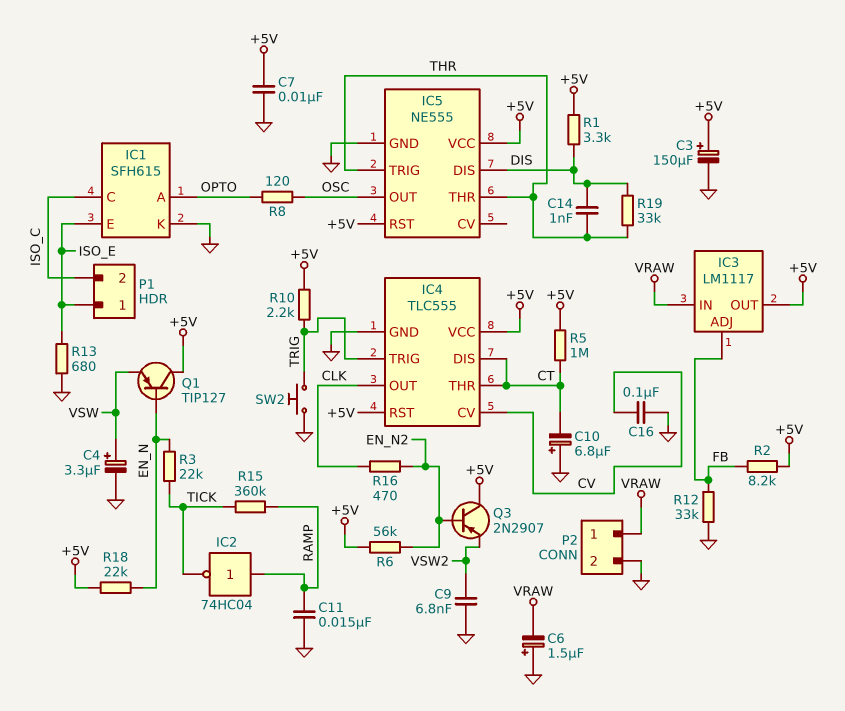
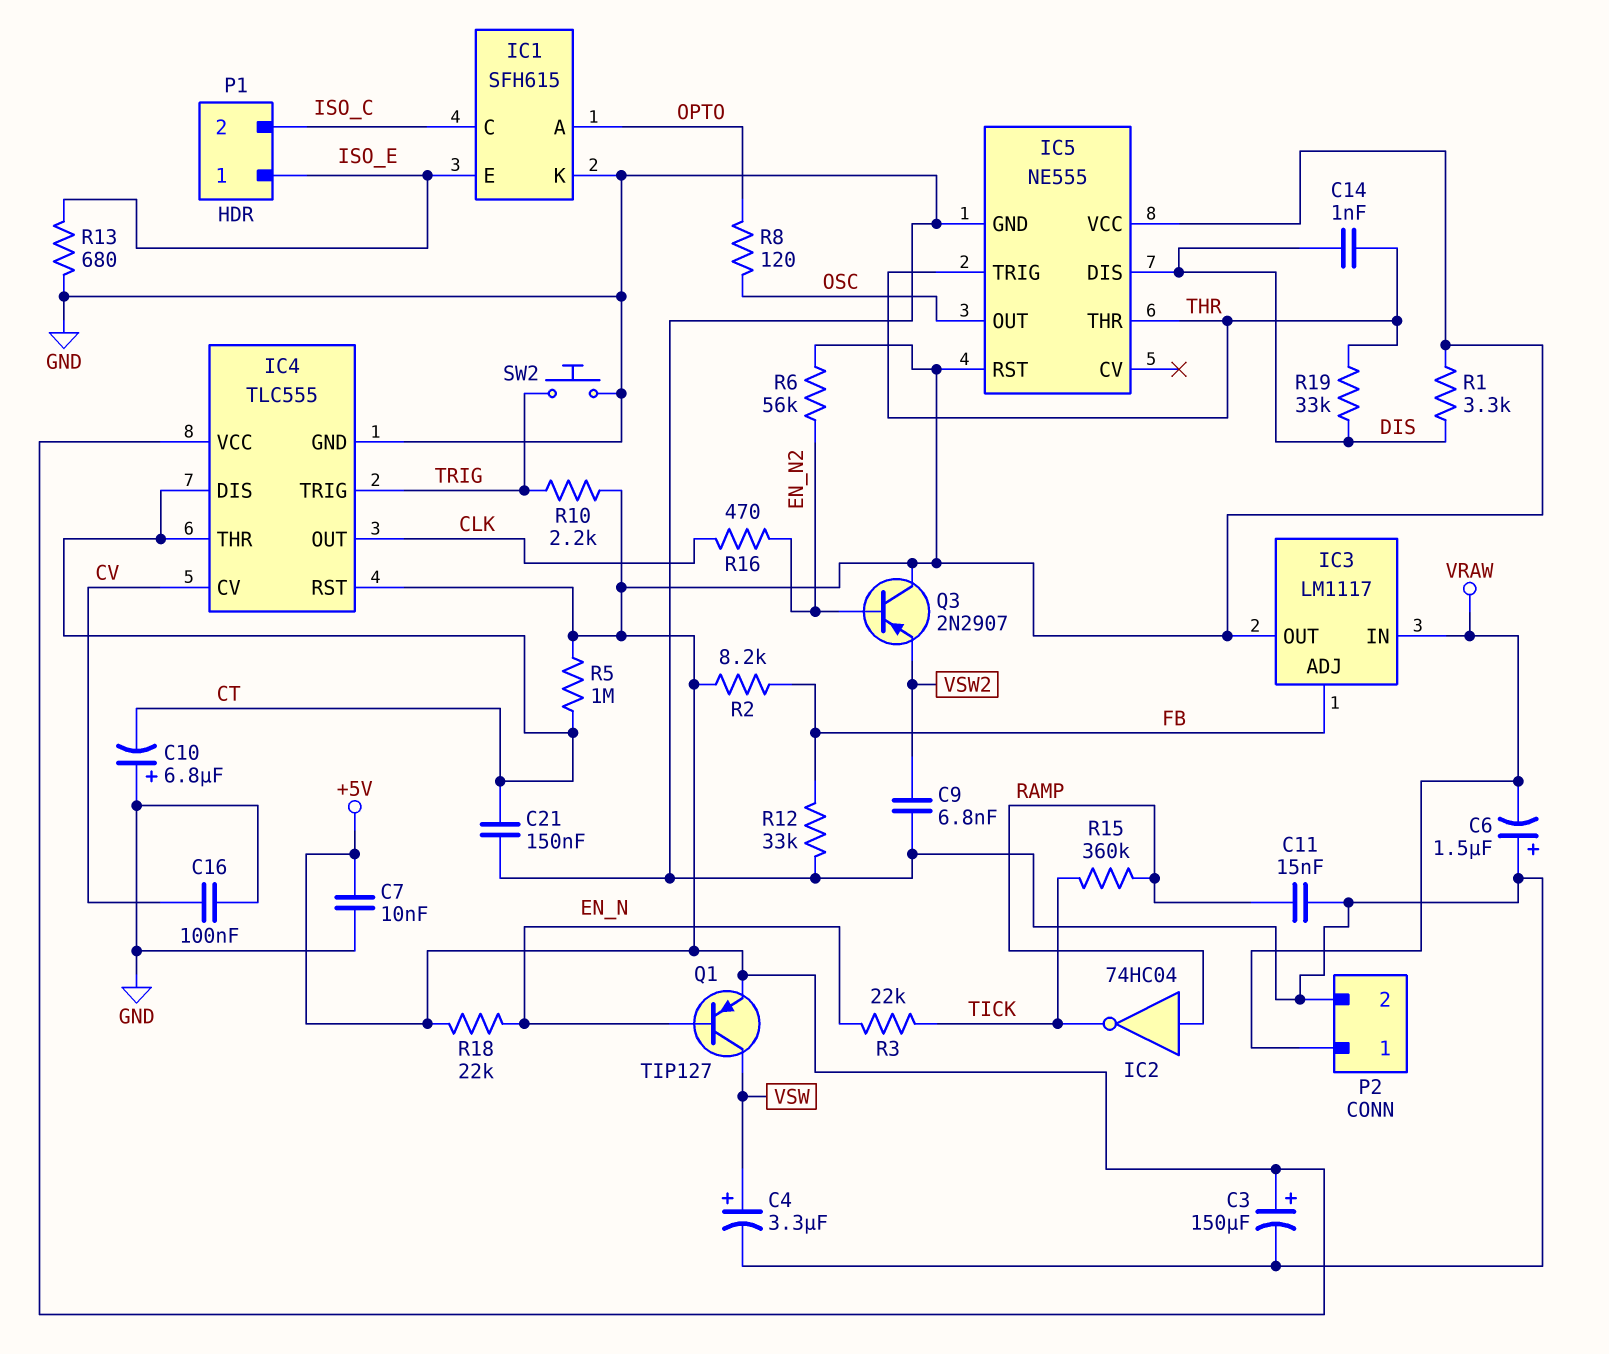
C21: none -> 150nF (CT, GND)
Q1: PNP TIP127 (B EN_N, C +5V, E VSW) -> PNP TIP127 (B EN_N, C VSW, E +5V)

